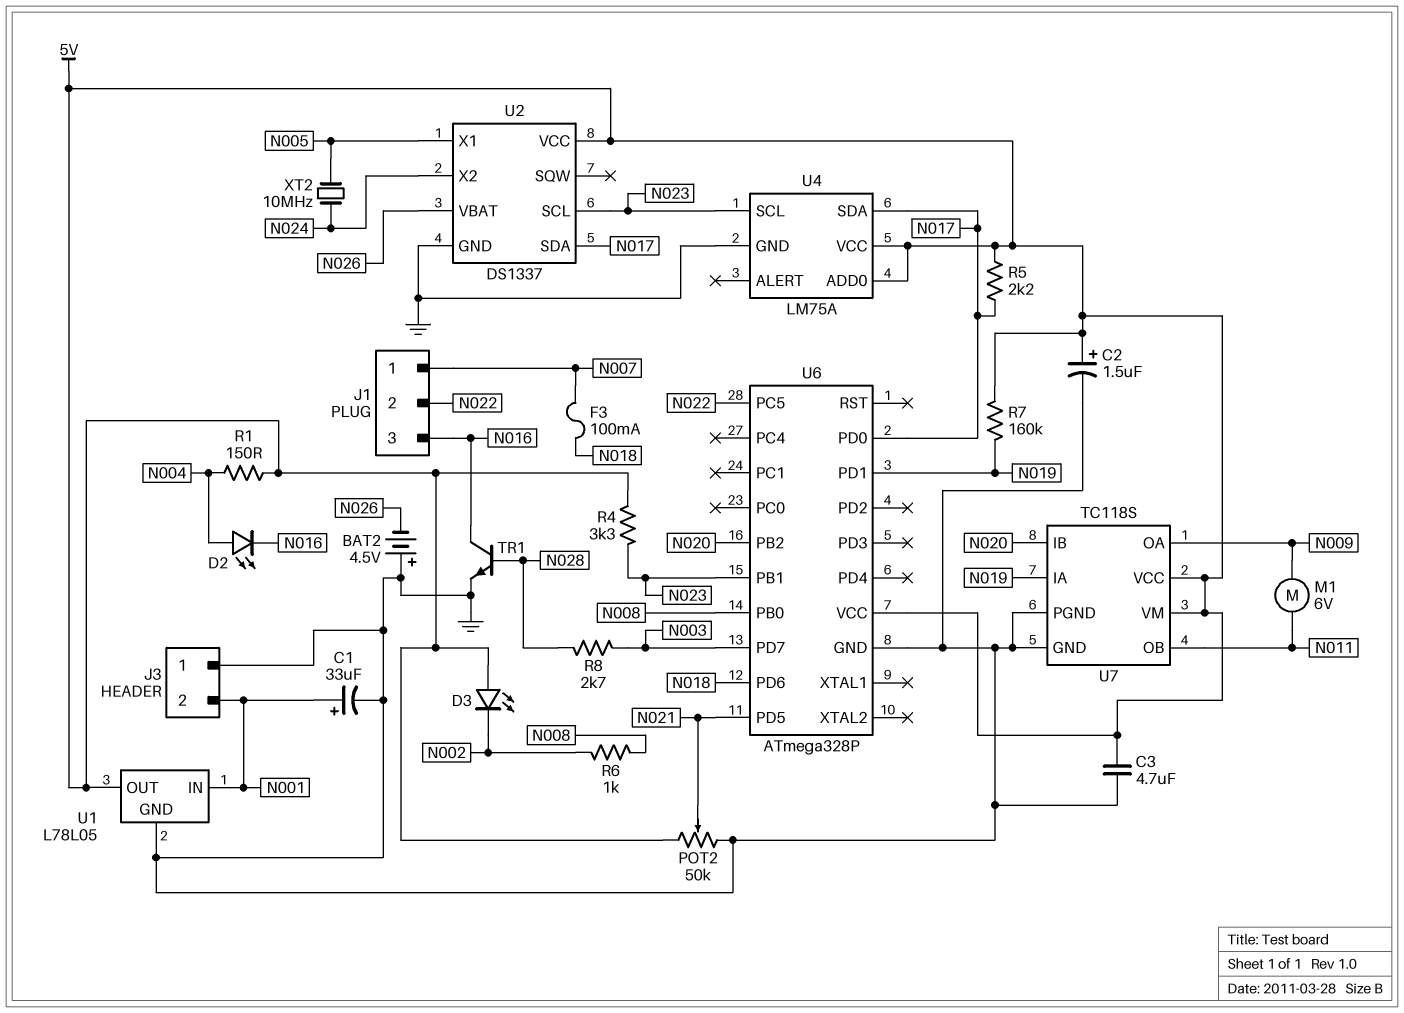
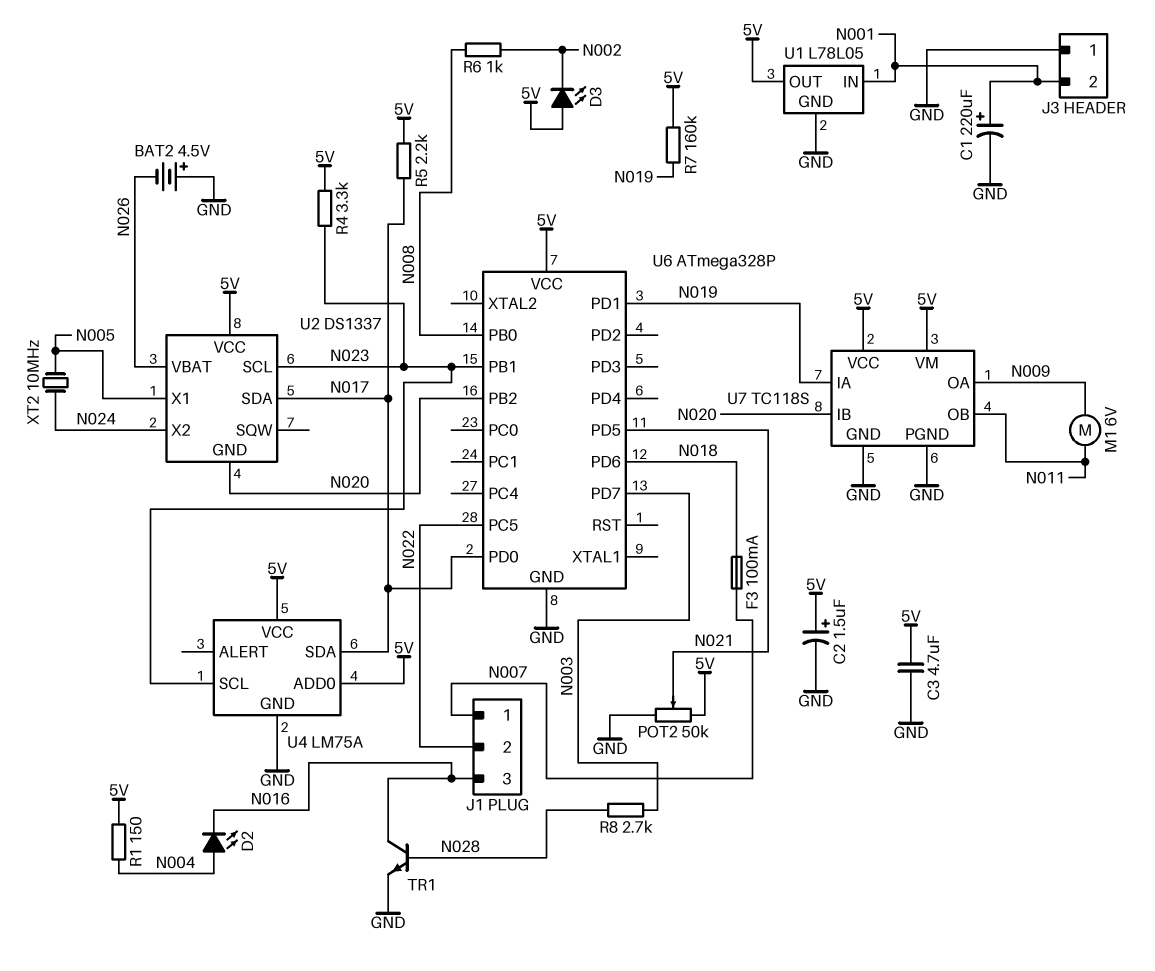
C1: 33uF (plus N001, minus GND) -> 220uF (plus N001, minus GND)
U2 pin GND: GND -> N020

